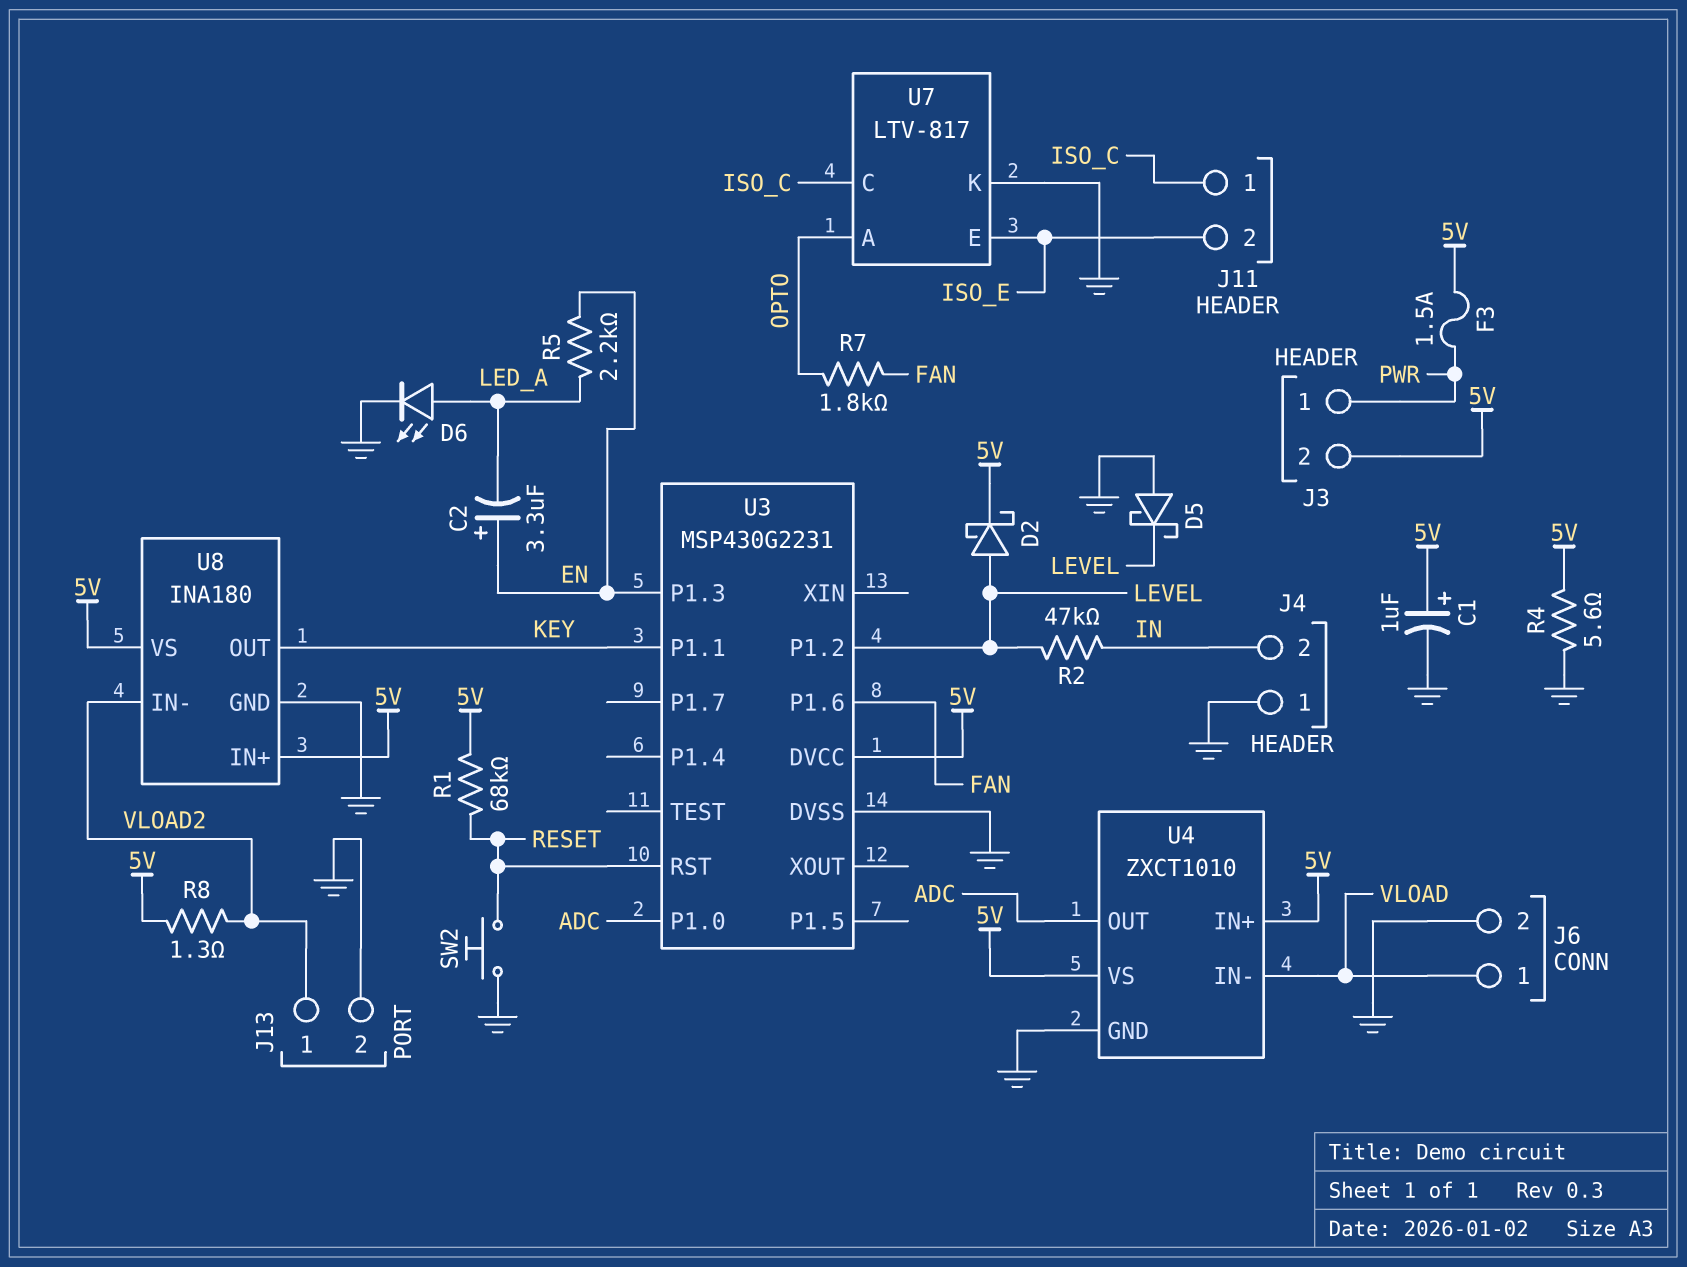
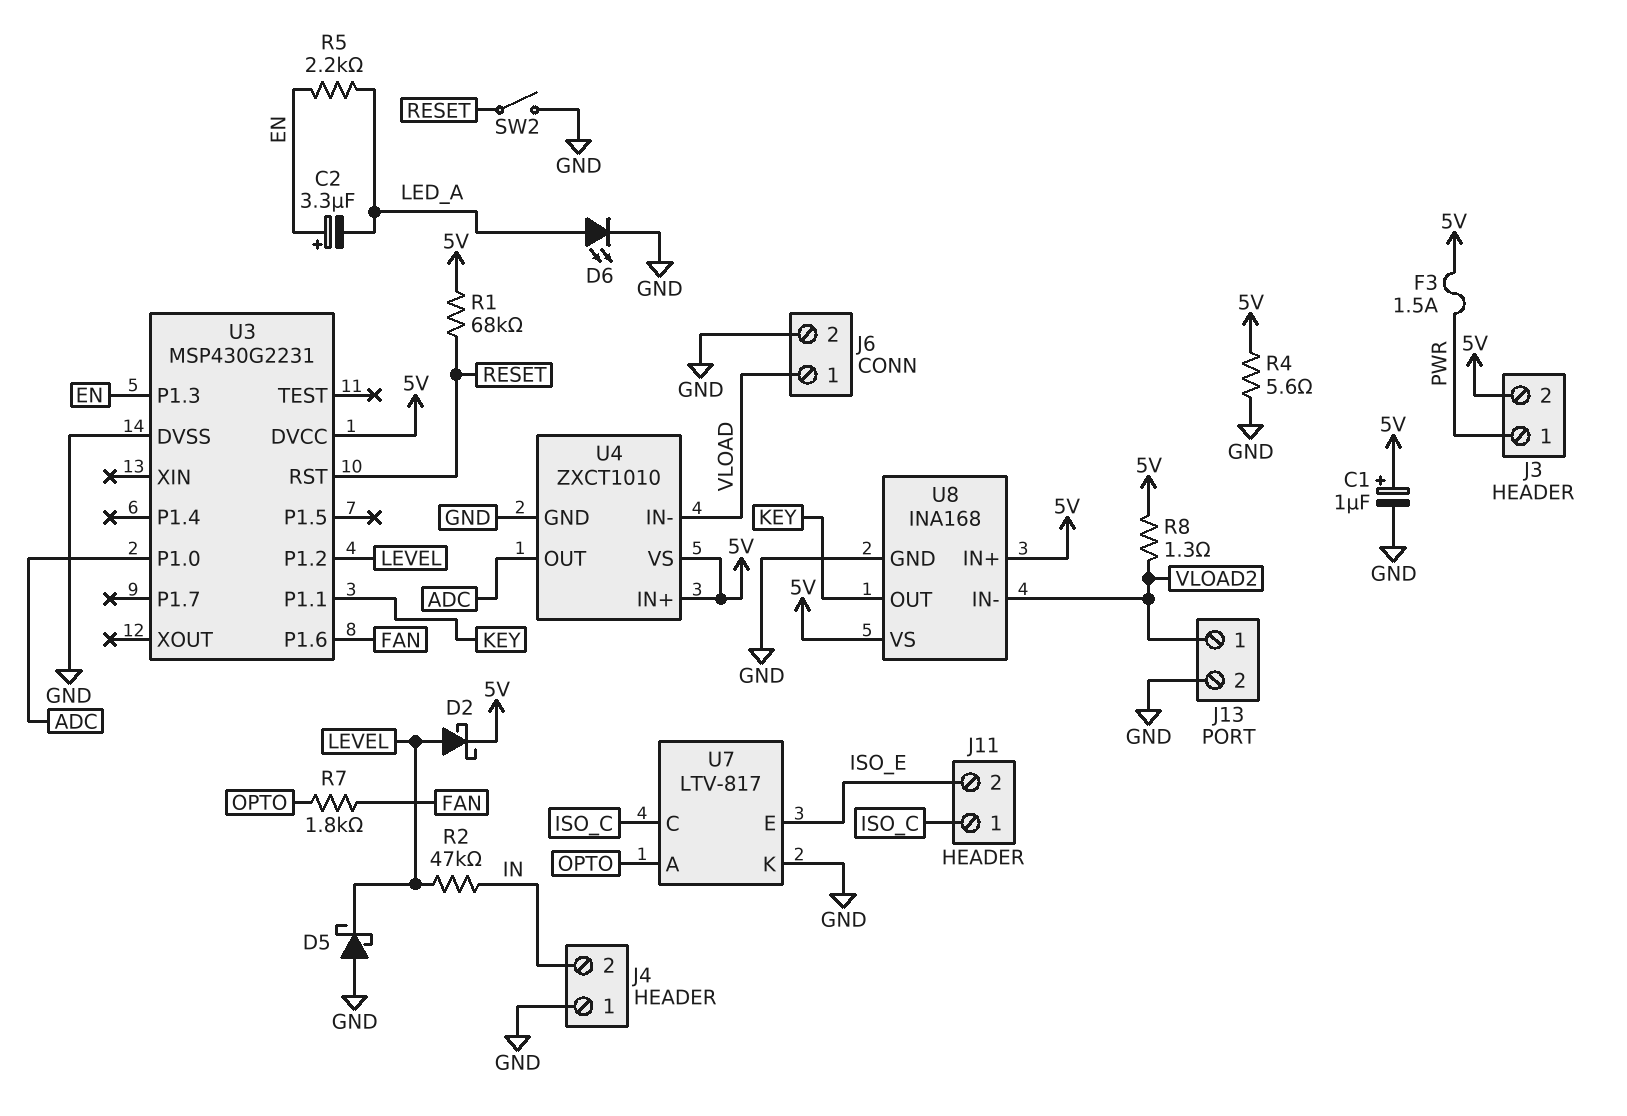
SW2: button (GND, RESET) -> switch (GND, RESET)
U8: INA180 -> INA168

